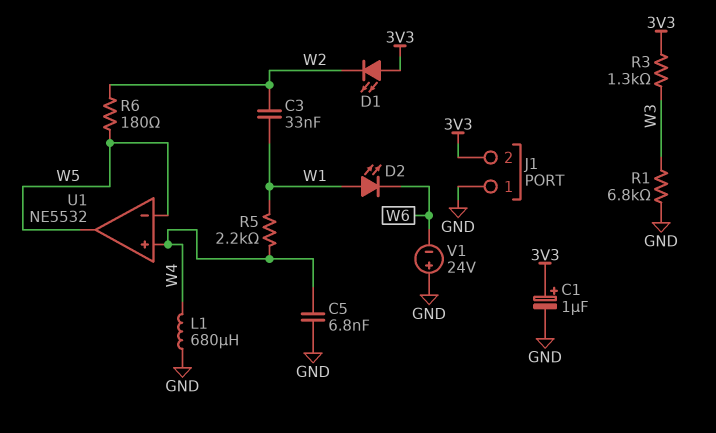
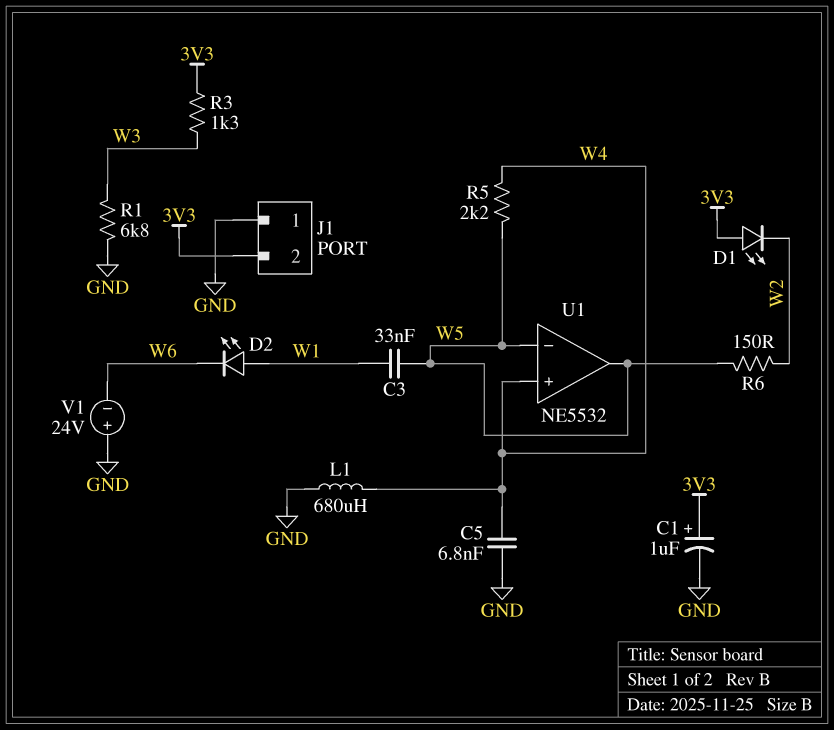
C3: 33nF (W1, W2) -> 33nF (W1, W5)
R5: 2.2k (W1, W4) -> 2.2k (W4, W5)
R6: 180 (W2, W5) -> 150 (W2, W5)

